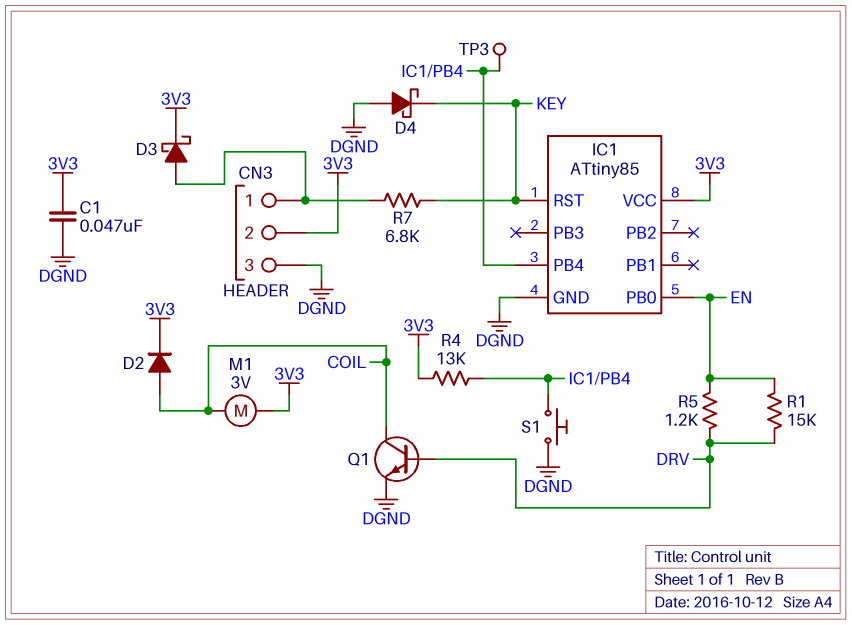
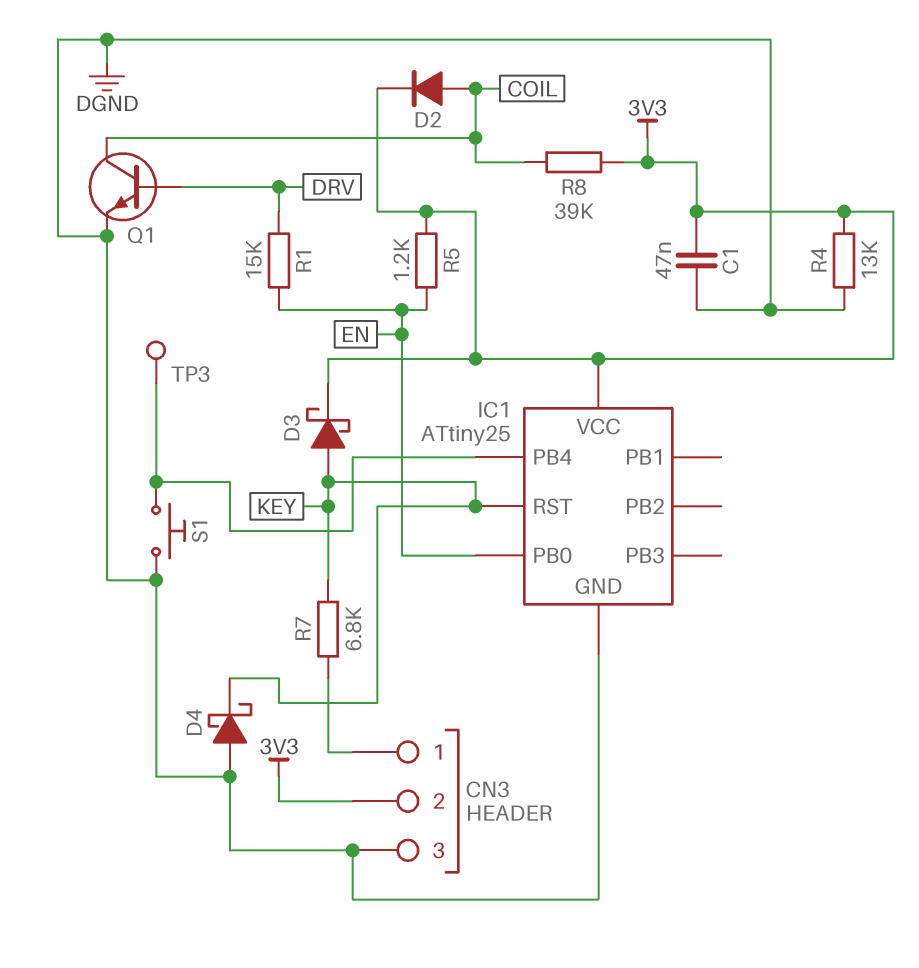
D3: schottky (A CN3/1, K 3V3) -> schottky (A KEY, K 3V3)
IC1: ATtiny85 -> ATtiny25
M1: motor 3V (3V3, COIL) -> none
R4: 13k (3V3, IC1/PB4) -> 13k (3V3, DGND)
R5: 1.2k (DRV, EN) -> 1.2k (3V3, EN)
R8: none -> 39k (3V3, COIL)

